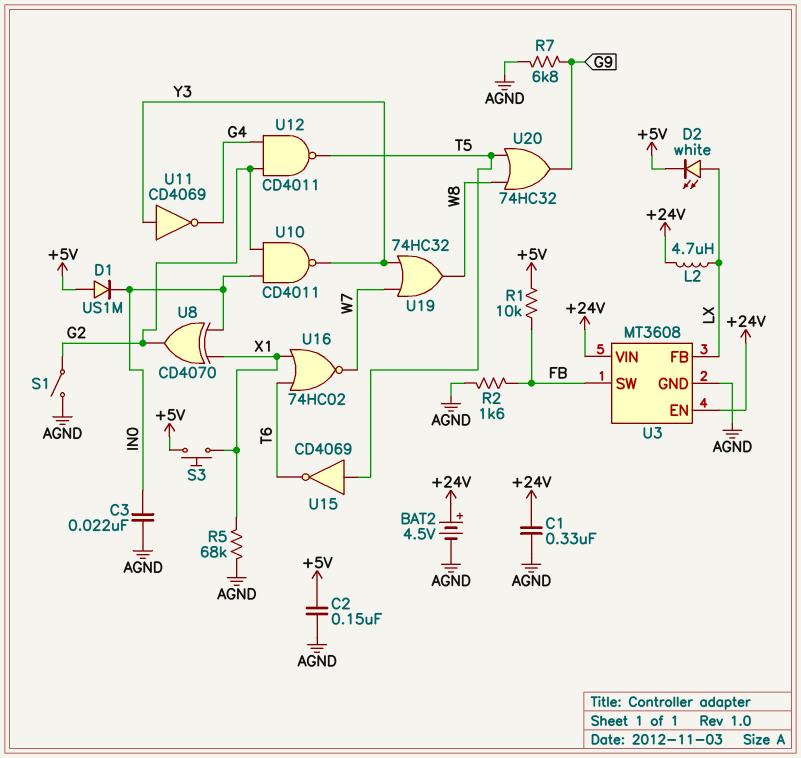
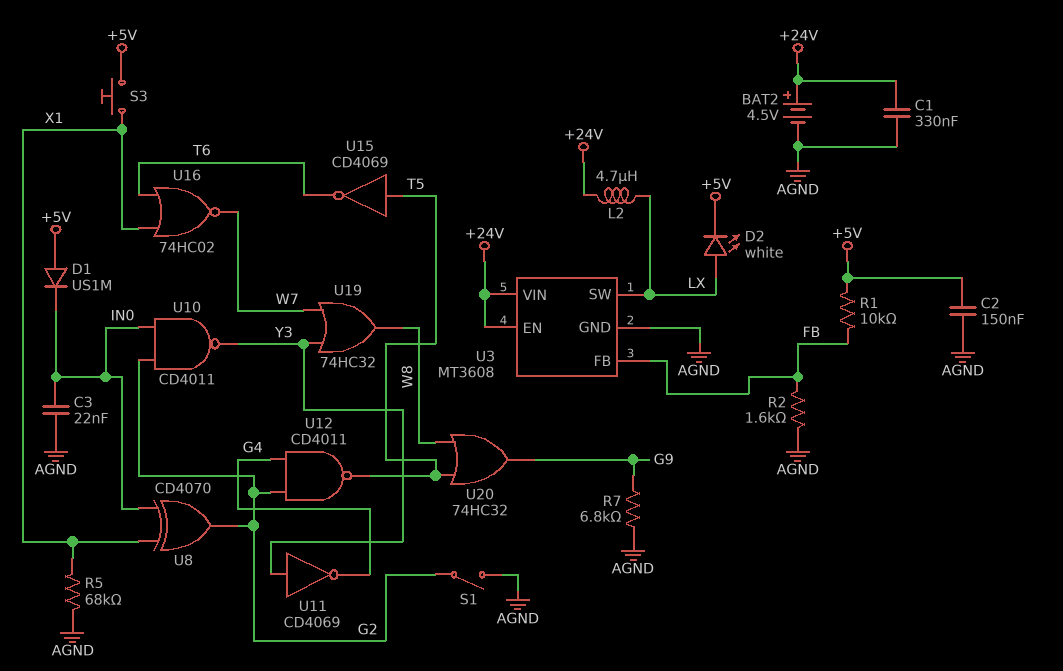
U3 pin FB: LX -> FB
U3 pin SW: FB -> LX

